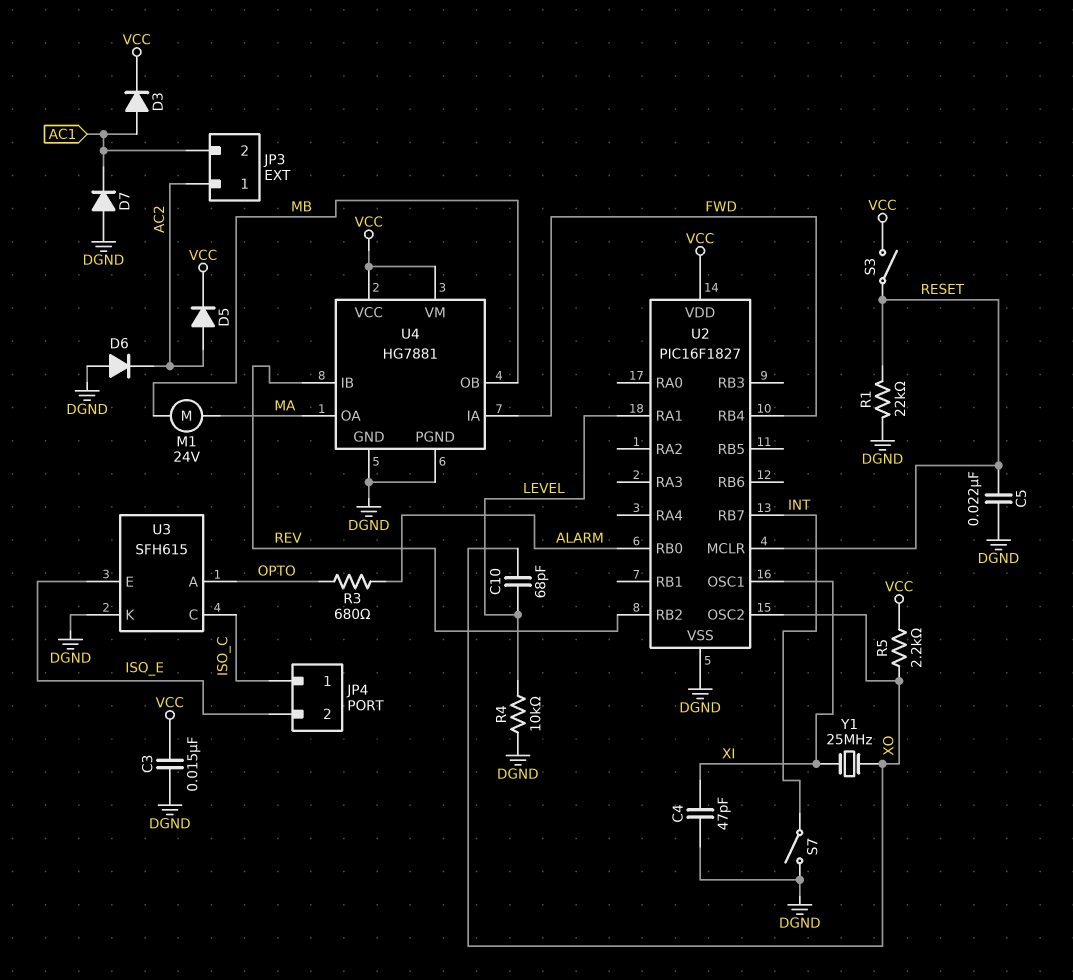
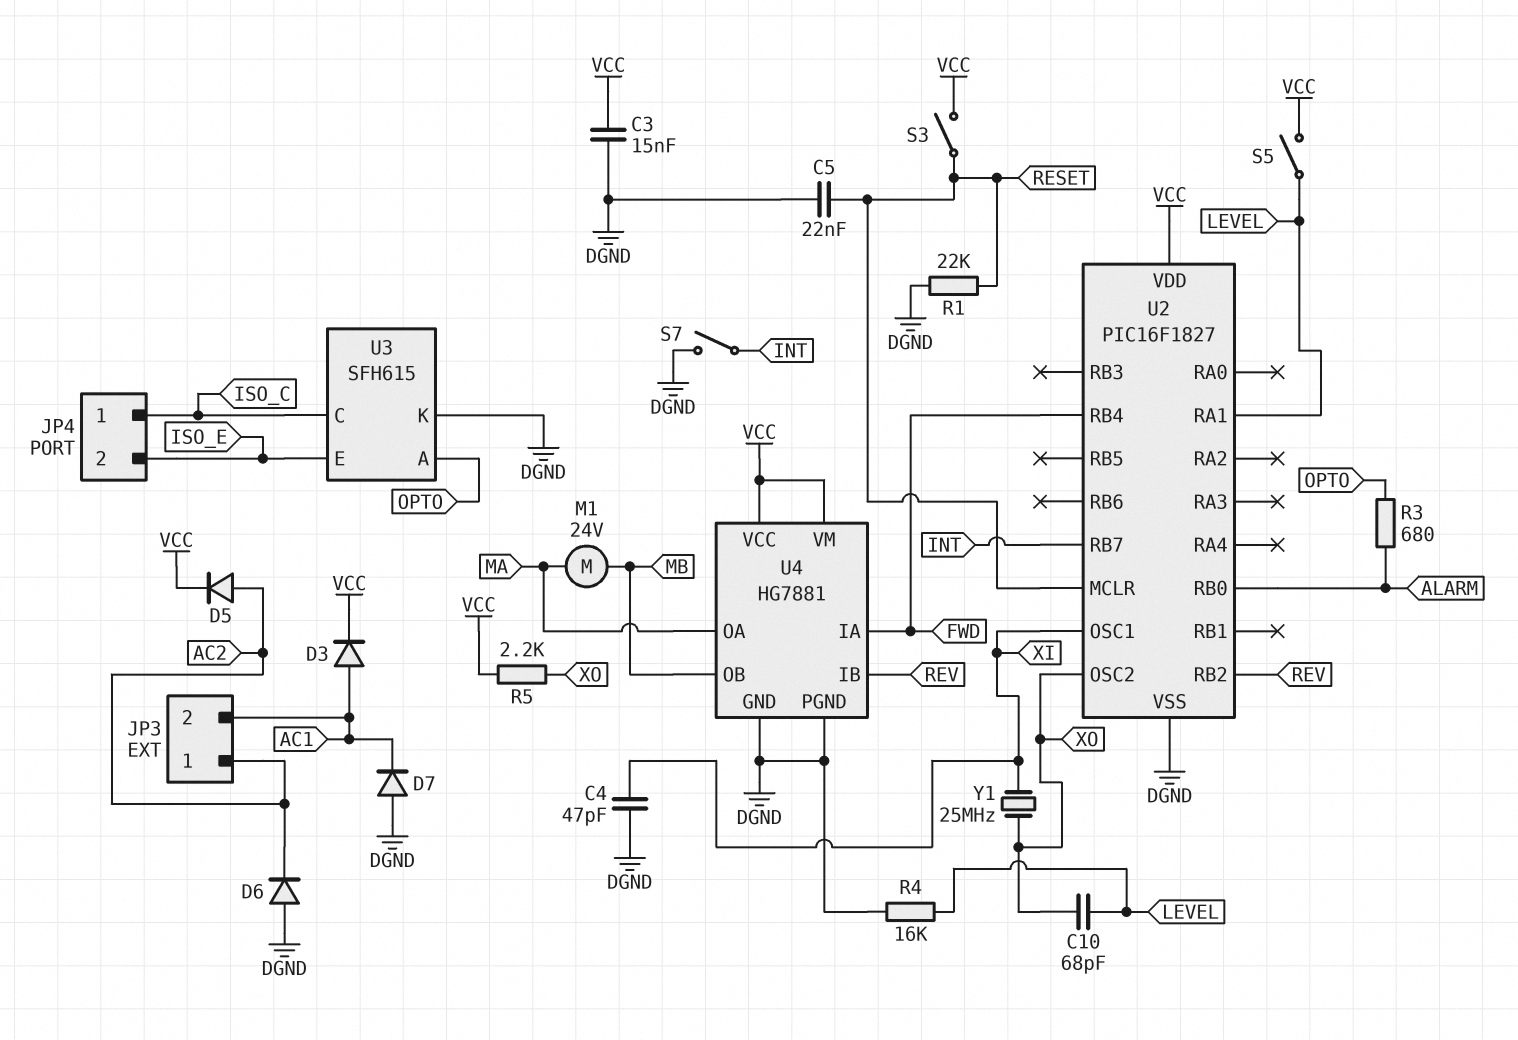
R4: 10k (DGND, LEVEL) -> 16k (DGND, LEVEL)
S5: none -> switch (LEVEL, VCC)

